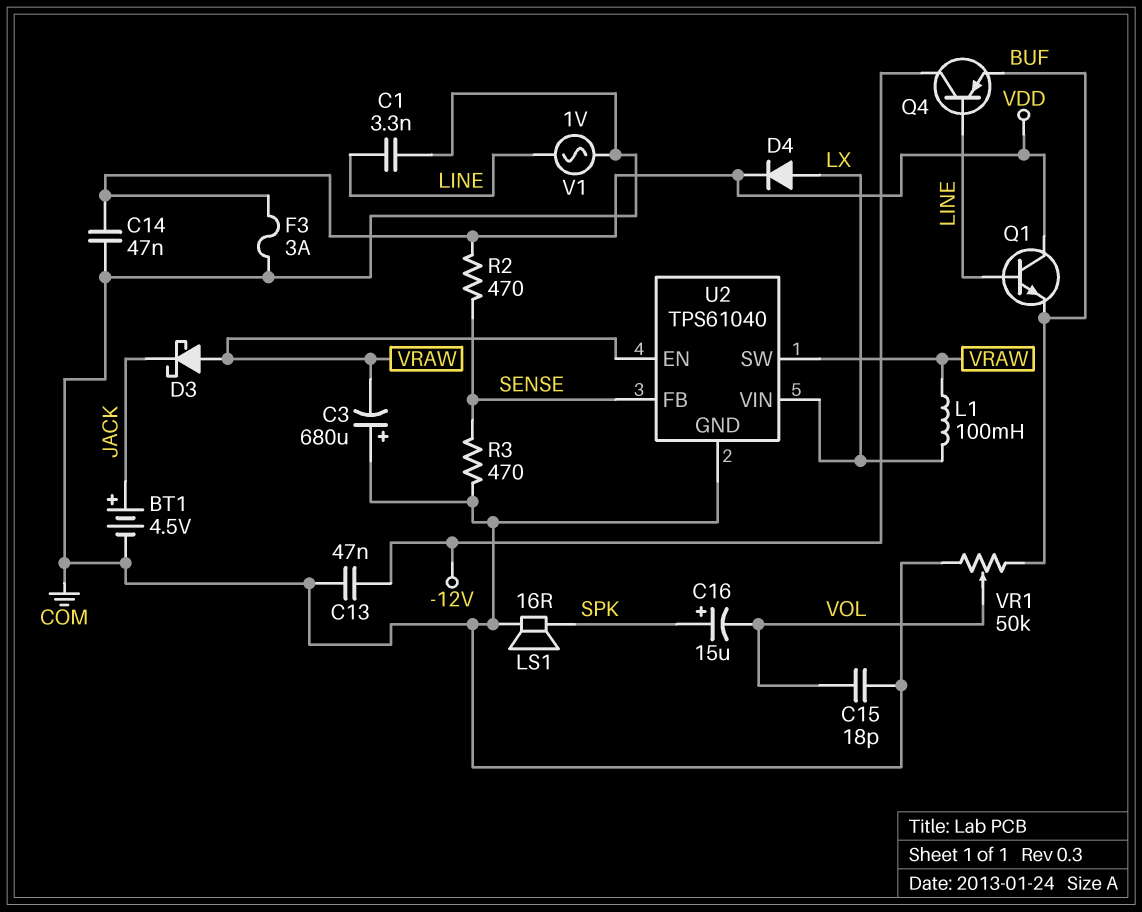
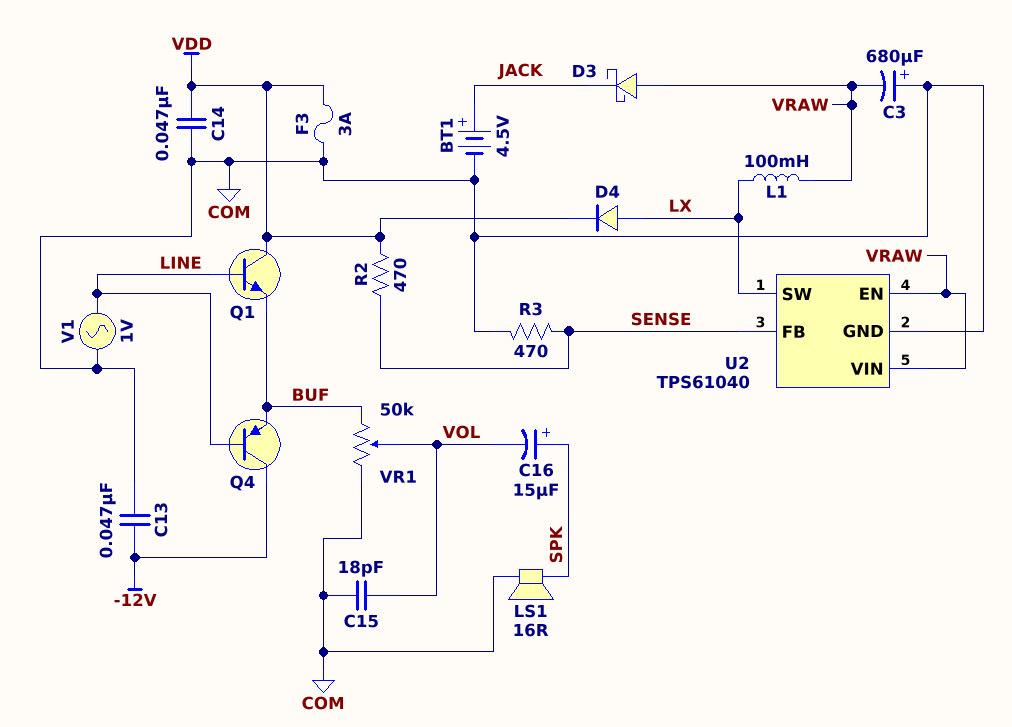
C1: 3.3nF (COM, LINE) -> none
U2 pin SW: VRAW -> LX
U2 pin VIN: LX -> VRAW

